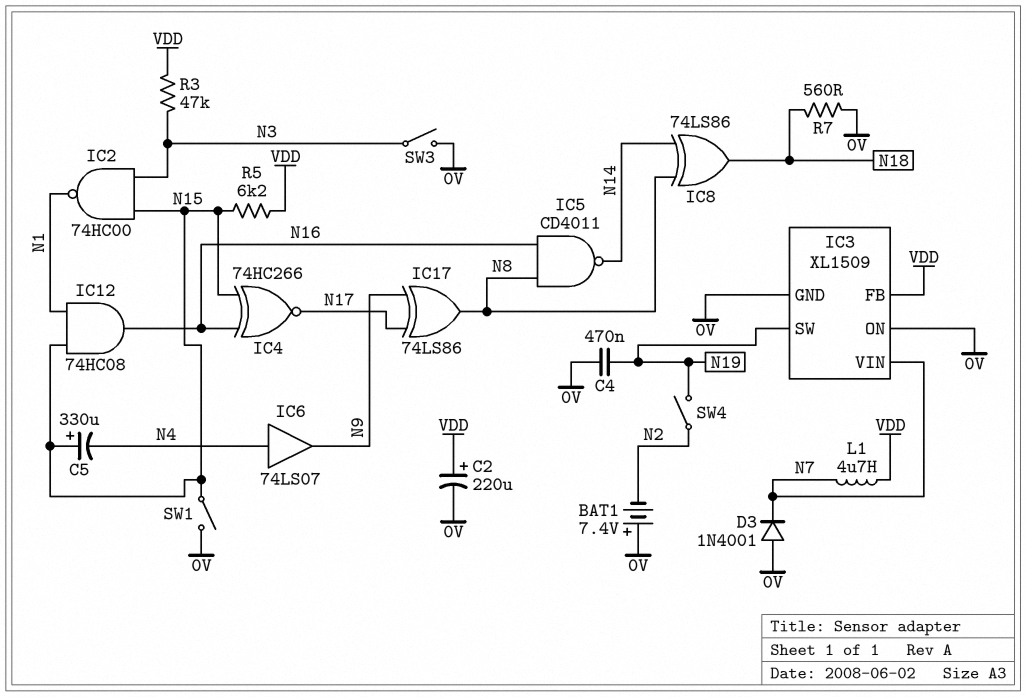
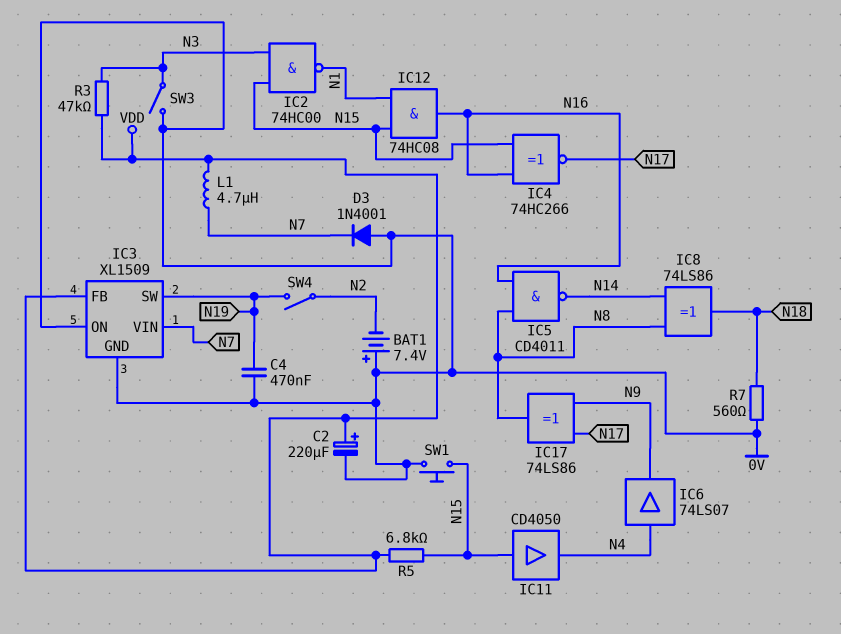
C5: 330uF (plus N15, minus N4) -> none
IC11: none -> buffer CD4050 (in N15, out N4)
R5: 6.2k (N15, VDD) -> 6.8k (N15, VDD)
SW1: switch (0V, N15) -> button (0V, N15)

